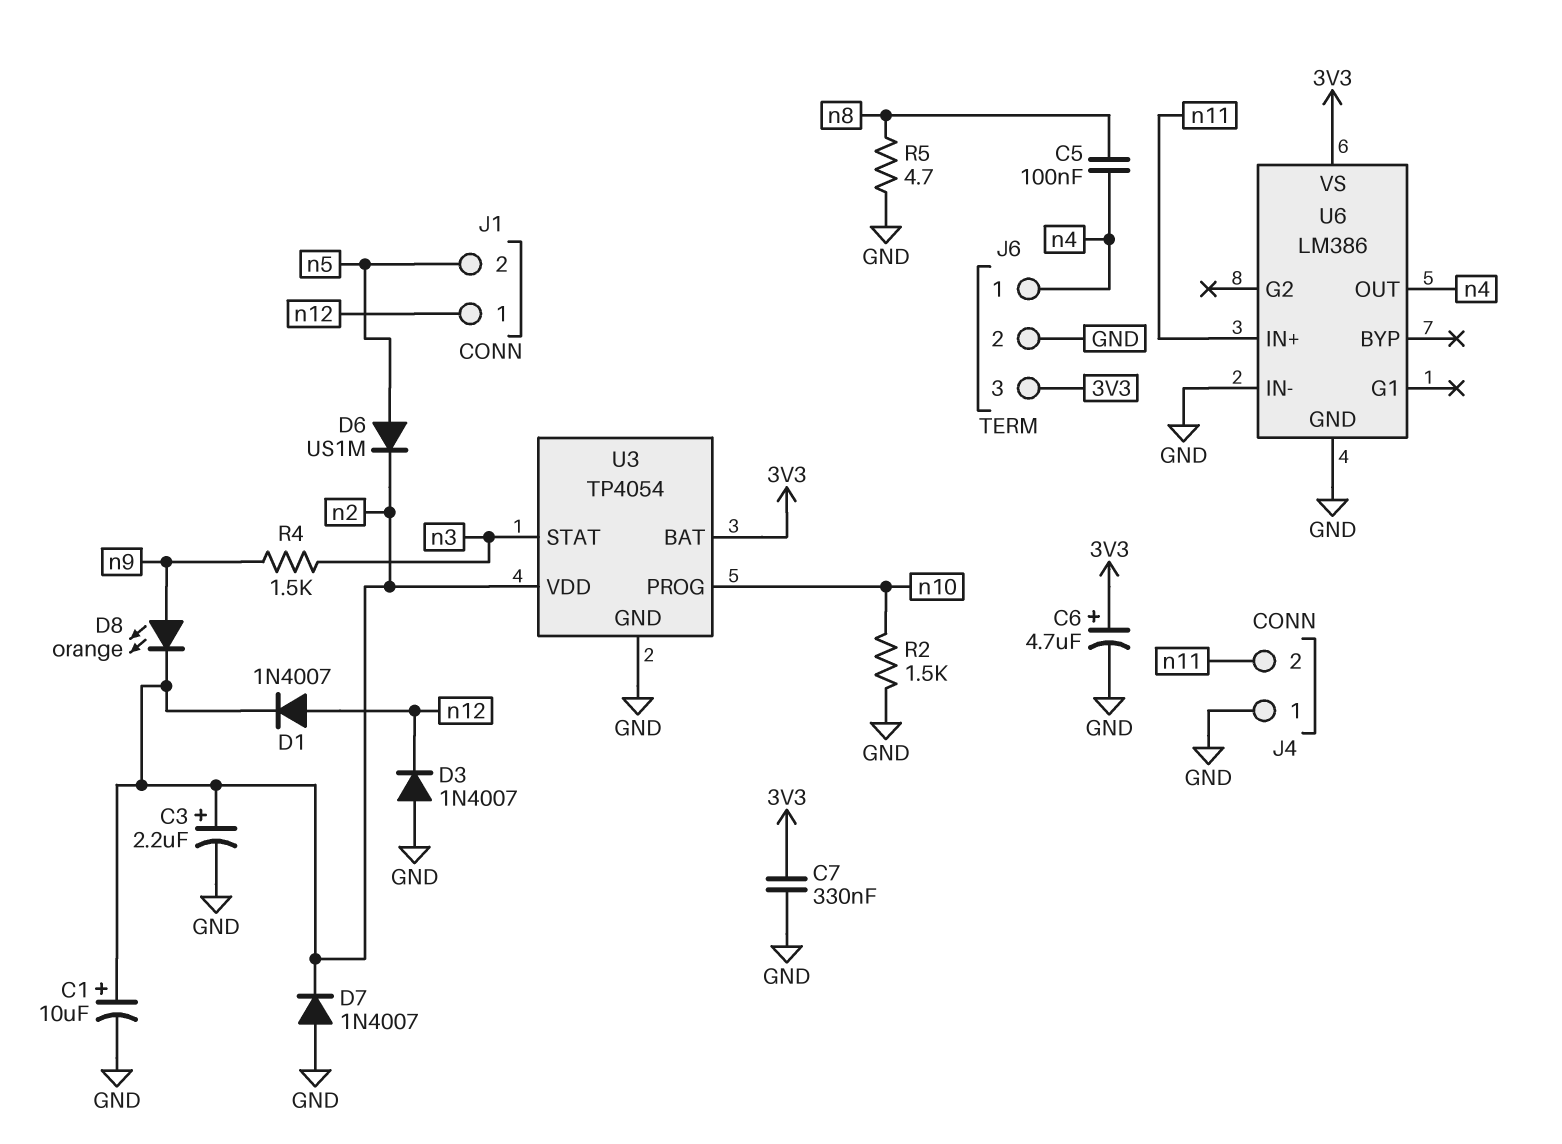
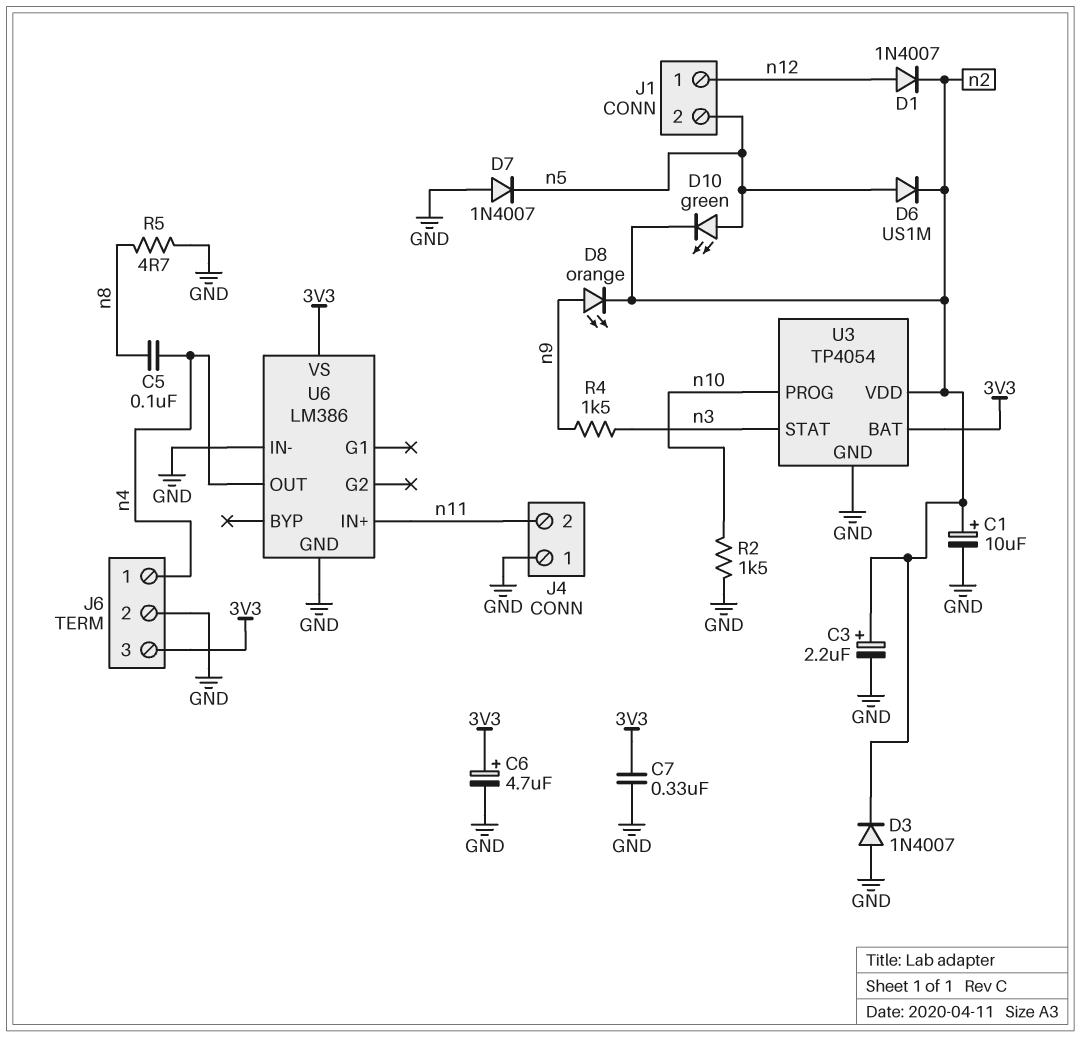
D3: diode 1N4007 (A GND, K n12) -> diode 1N4007 (A GND, K n2)
D7: diode 1N4007 (A GND, K n2) -> diode 1N4007 (A GND, K n5)
D10: none -> LED green (A n5, K n2)

